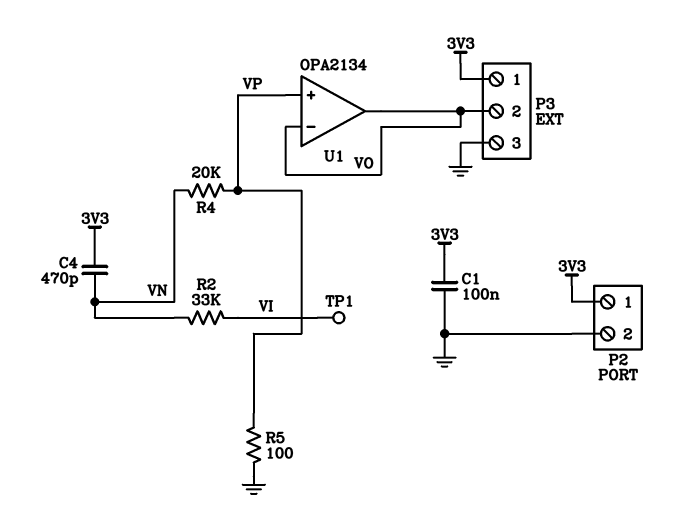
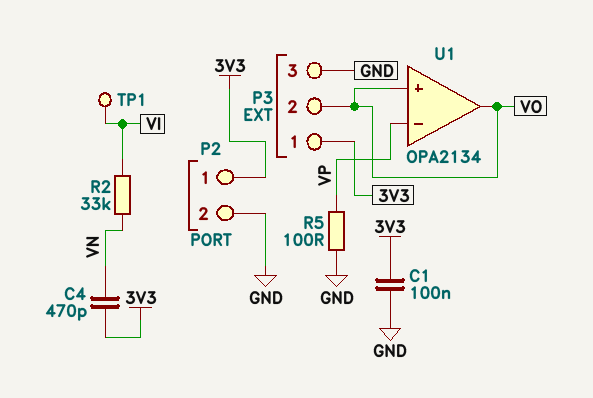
R4: 20k (VN, VP) -> none
U1 pin in+: VP -> VO
U1 pin in-: VO -> VP

